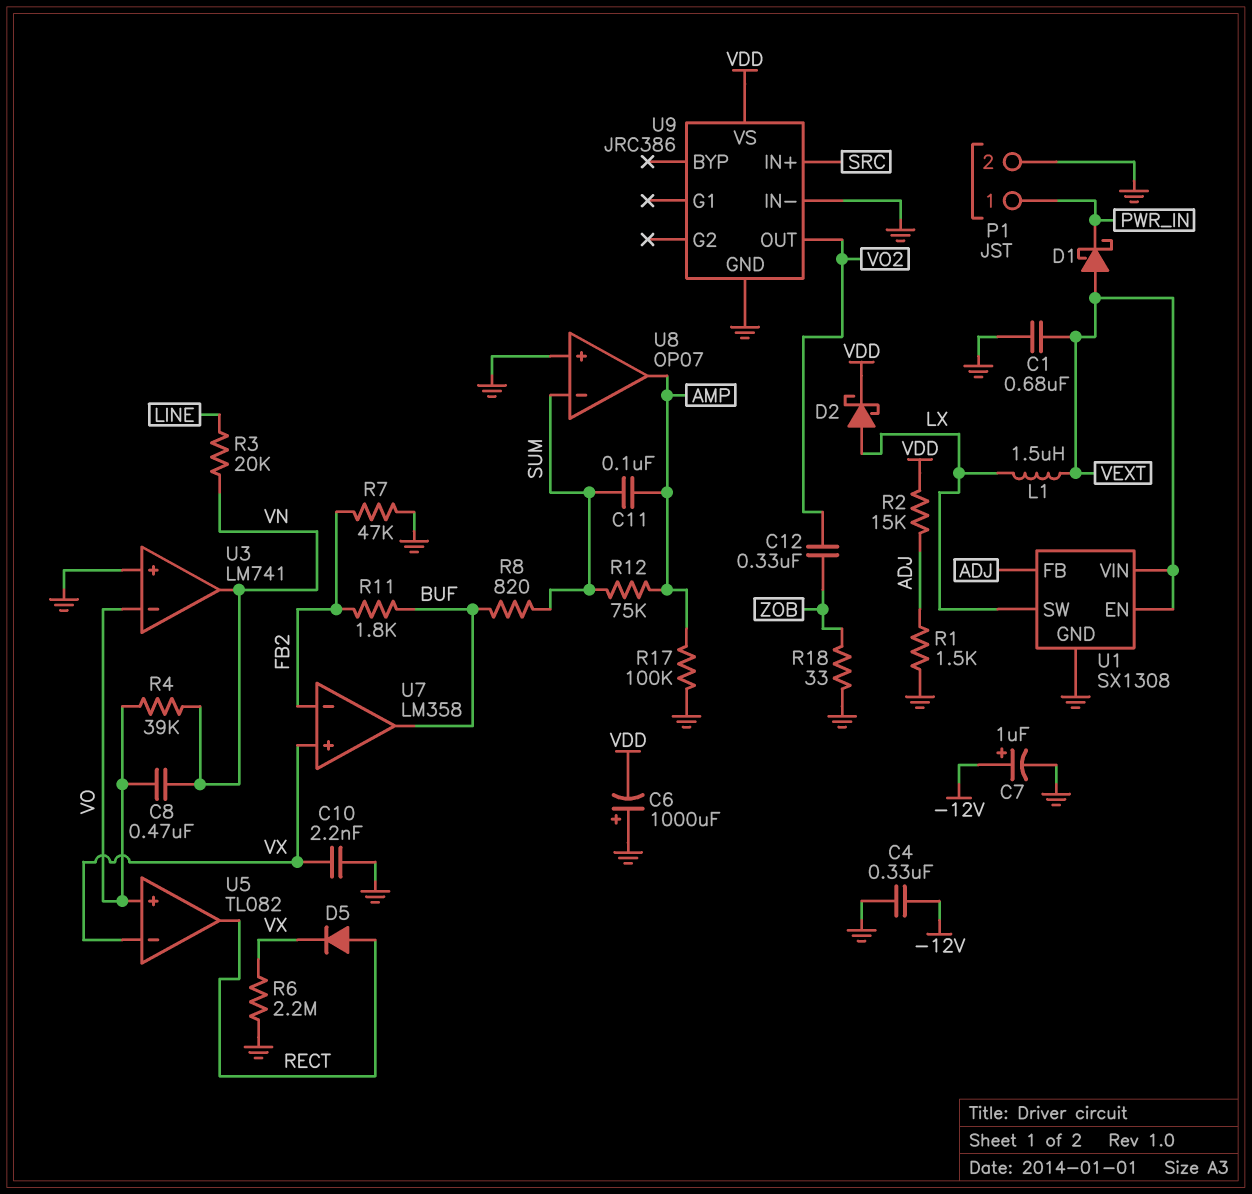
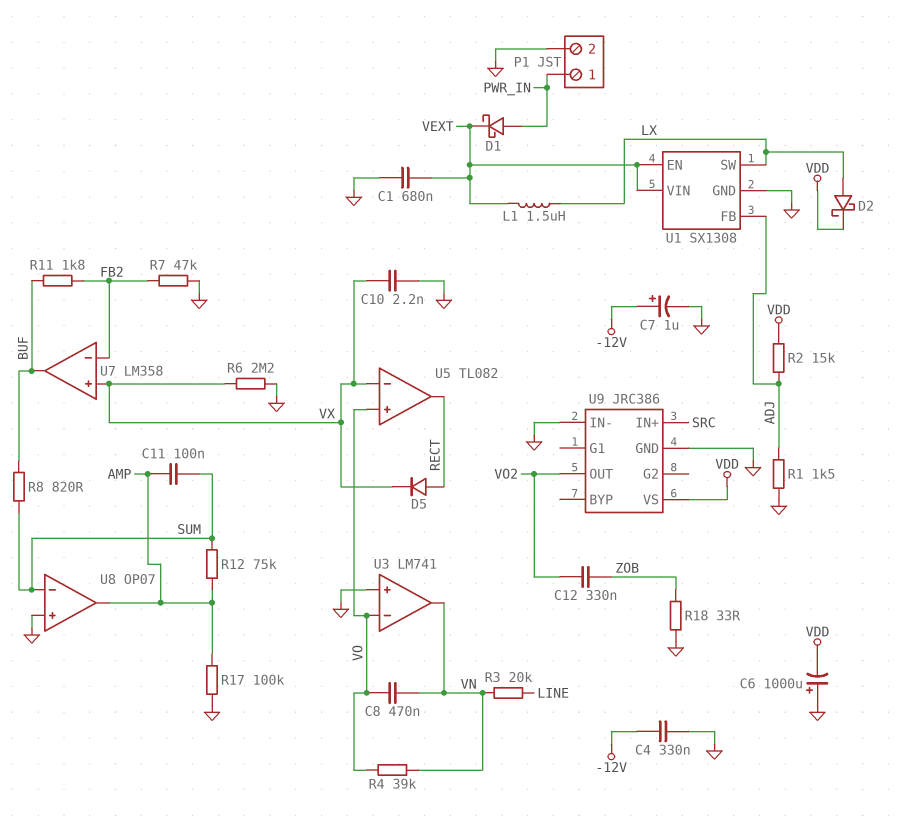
D1: schottky (A VEXT, K PWR_IN) -> schottky (A PWR_IN, K VEXT)

